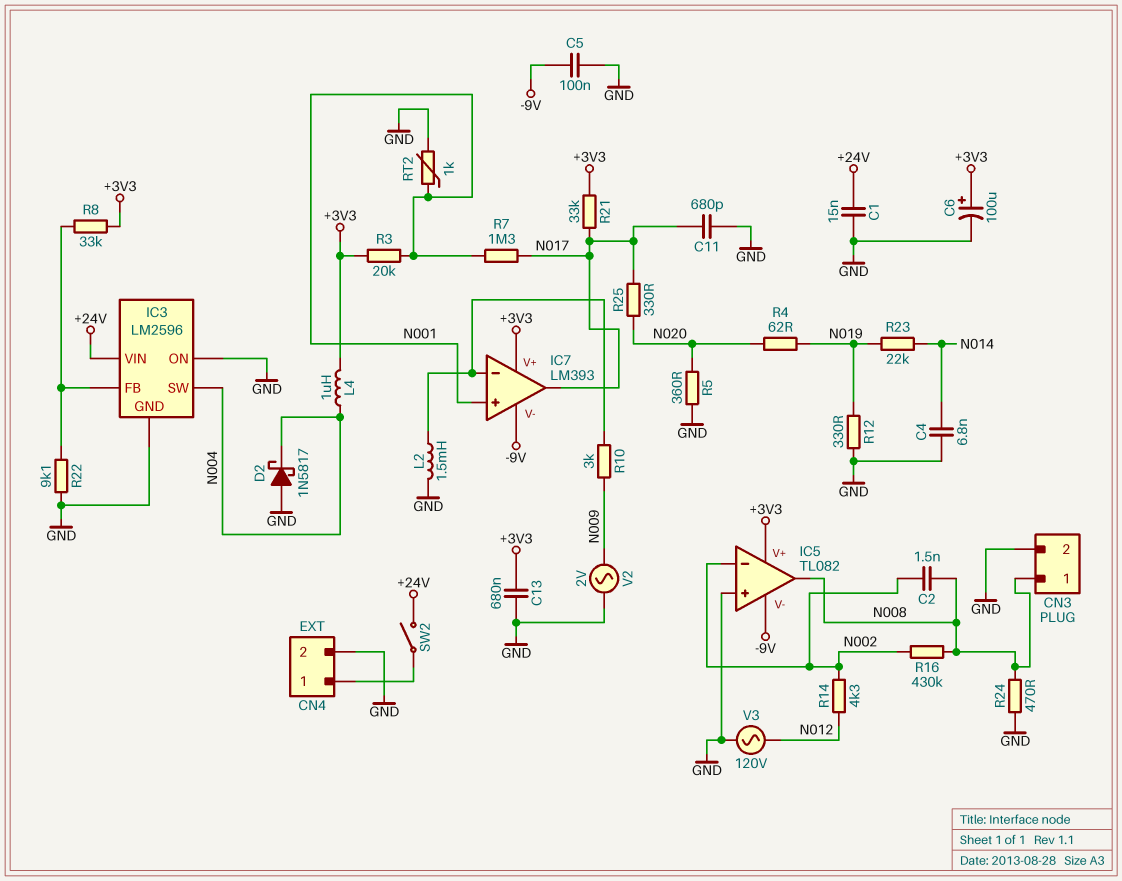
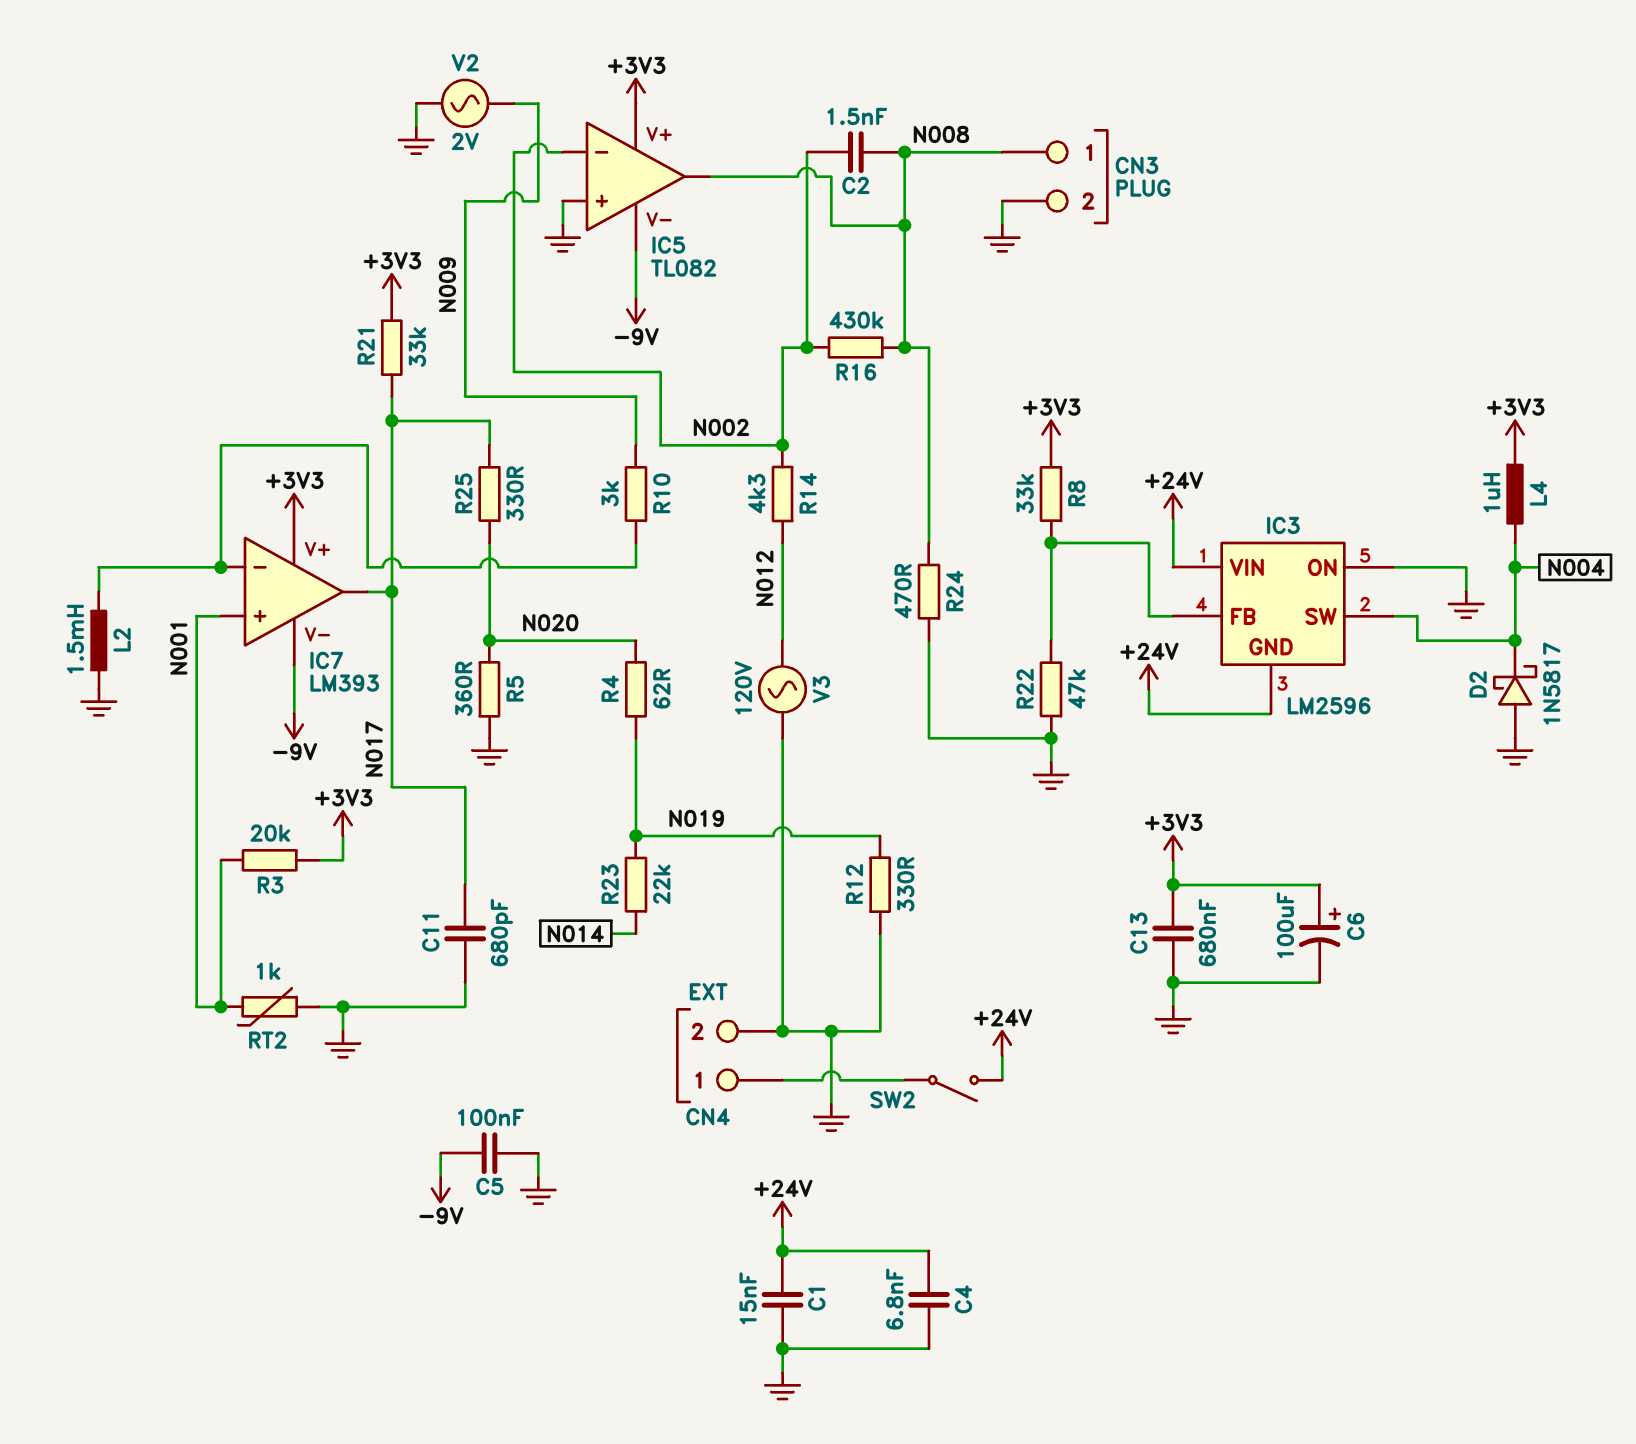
C4: 6.8nF (GND, N014) -> 6.8nF (+24V, GND)
IC3 pin GND: GND -> +24V
R7: 1.3M (N001, N017) -> none
R22: 9.1k (GND, IC3/FB) -> 47k (GND, IC3/FB)

